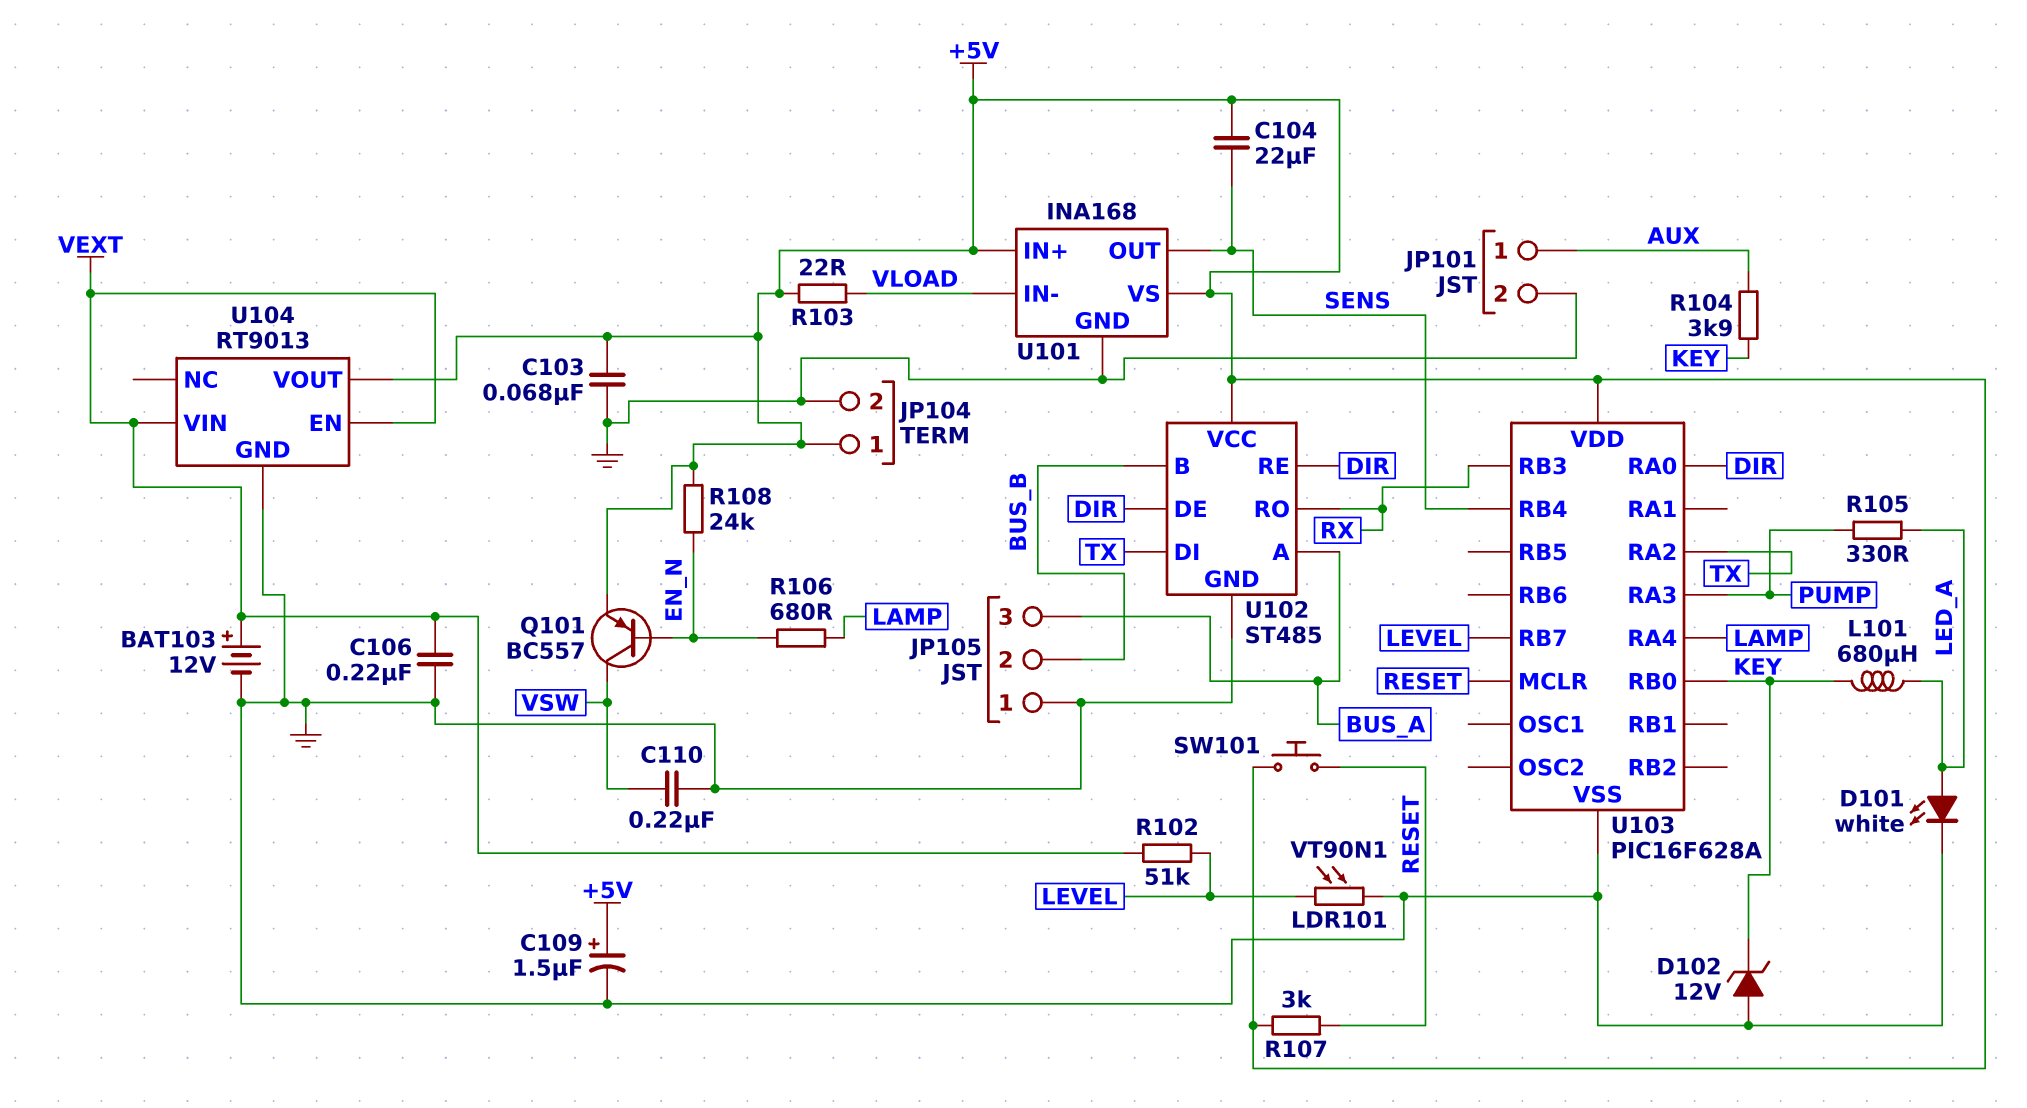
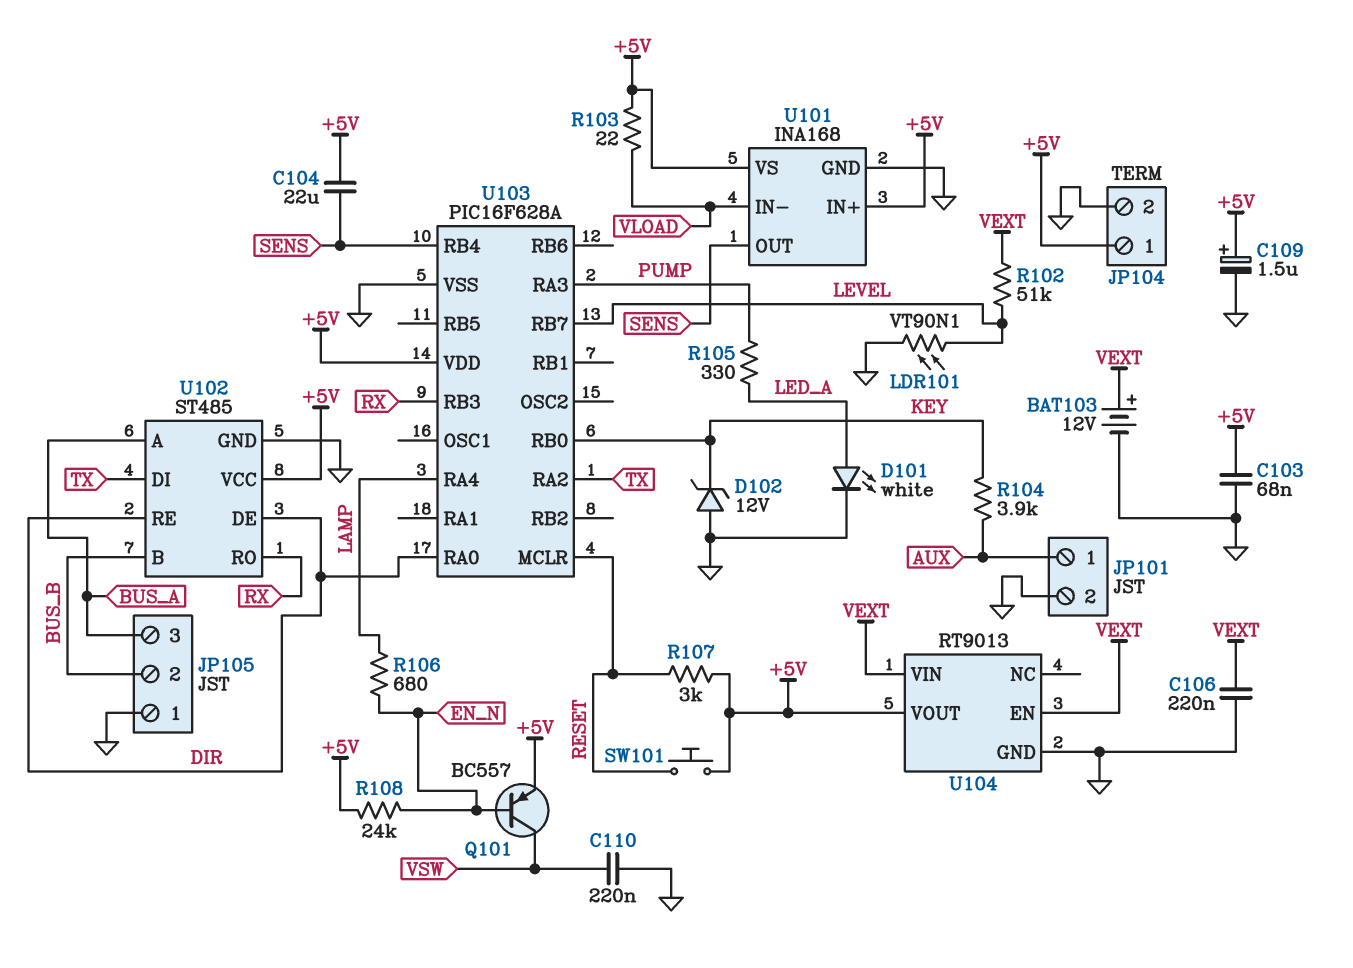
L101: 680uH (KEY, LED_A) -> none

